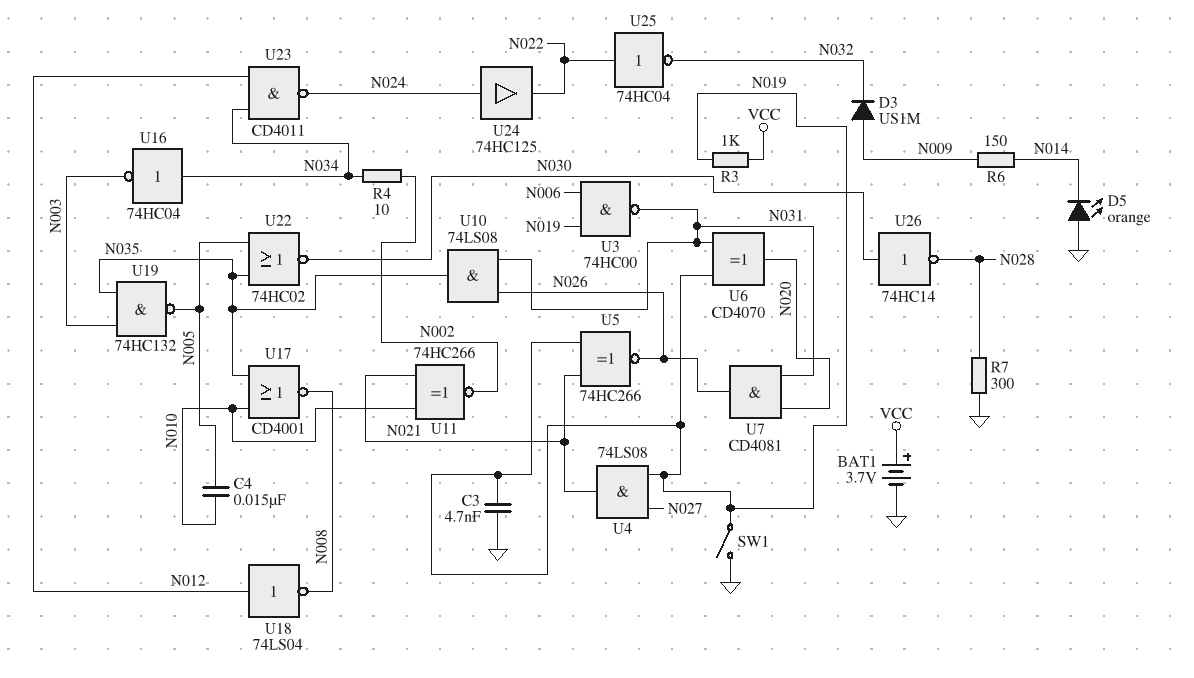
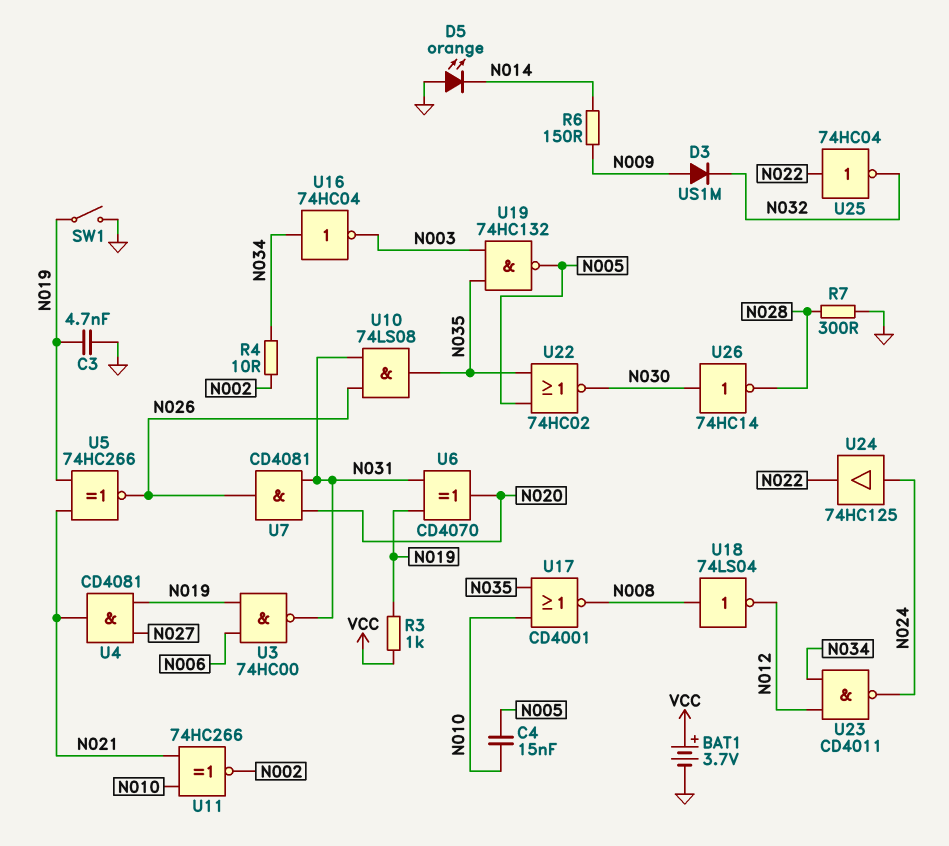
U4: AND 74LS08 (in N019, in N027, out N021) -> AND CD4081 (in N019, in N027, out N021)
U18: NOT 74LS04 (in N012, out N008) -> NOT 74LS04 (in N008, out N012)

